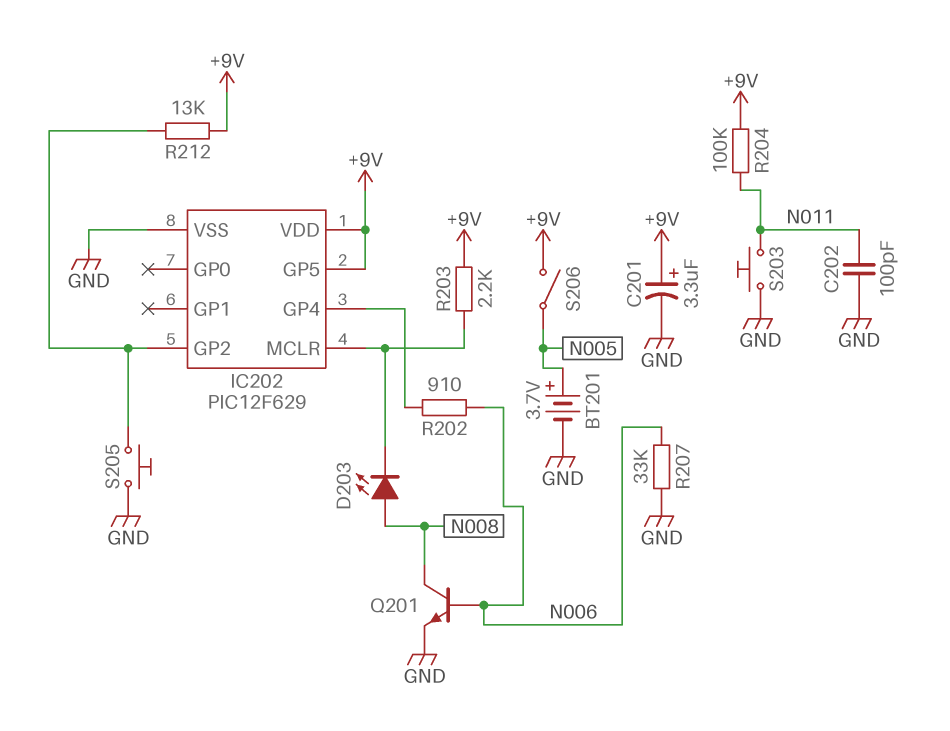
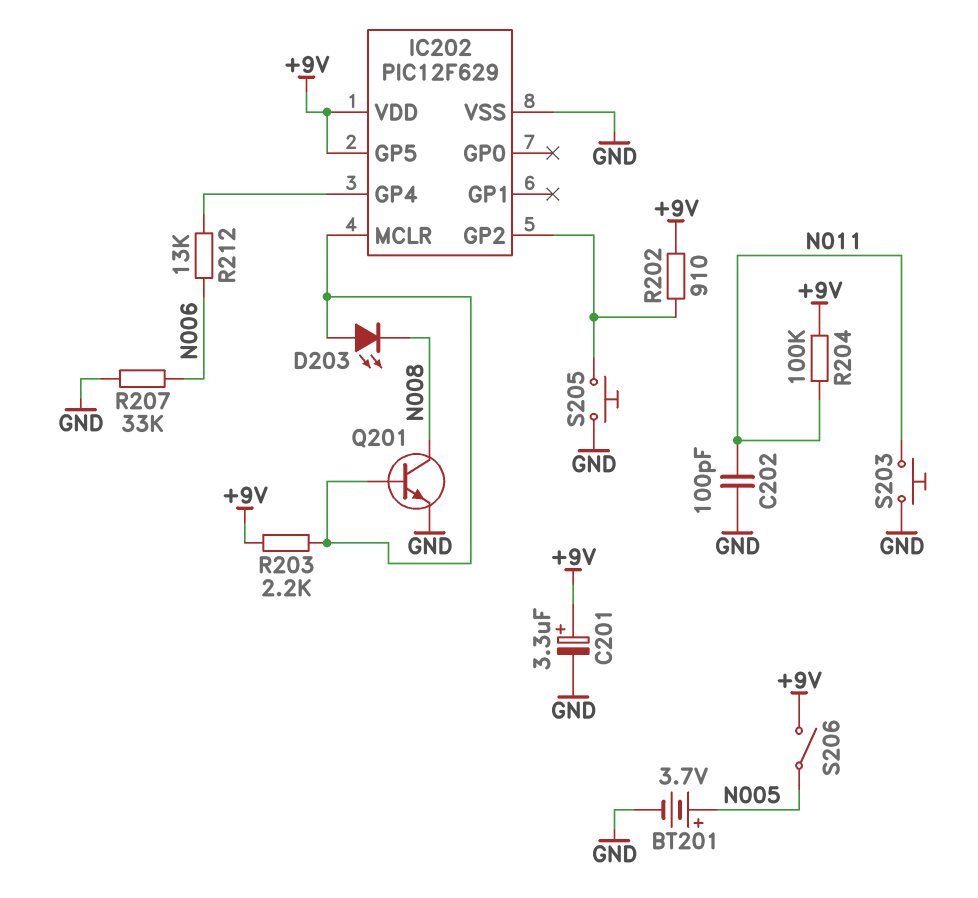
D203: LED (A N008, K IC202/MCLR) -> LED (A IC202/MCLR, K N008)
Q201: NPN (B N006, C N008, E GND) -> NPN (B IC202/MCLR, C N008, E GND)
R202: 910 (IC202/GP4, N006) -> 910 (+9V, IC202/GP2)
R212: 13k (+9V, IC202/GP2) -> 13k (IC202/GP4, N006)

